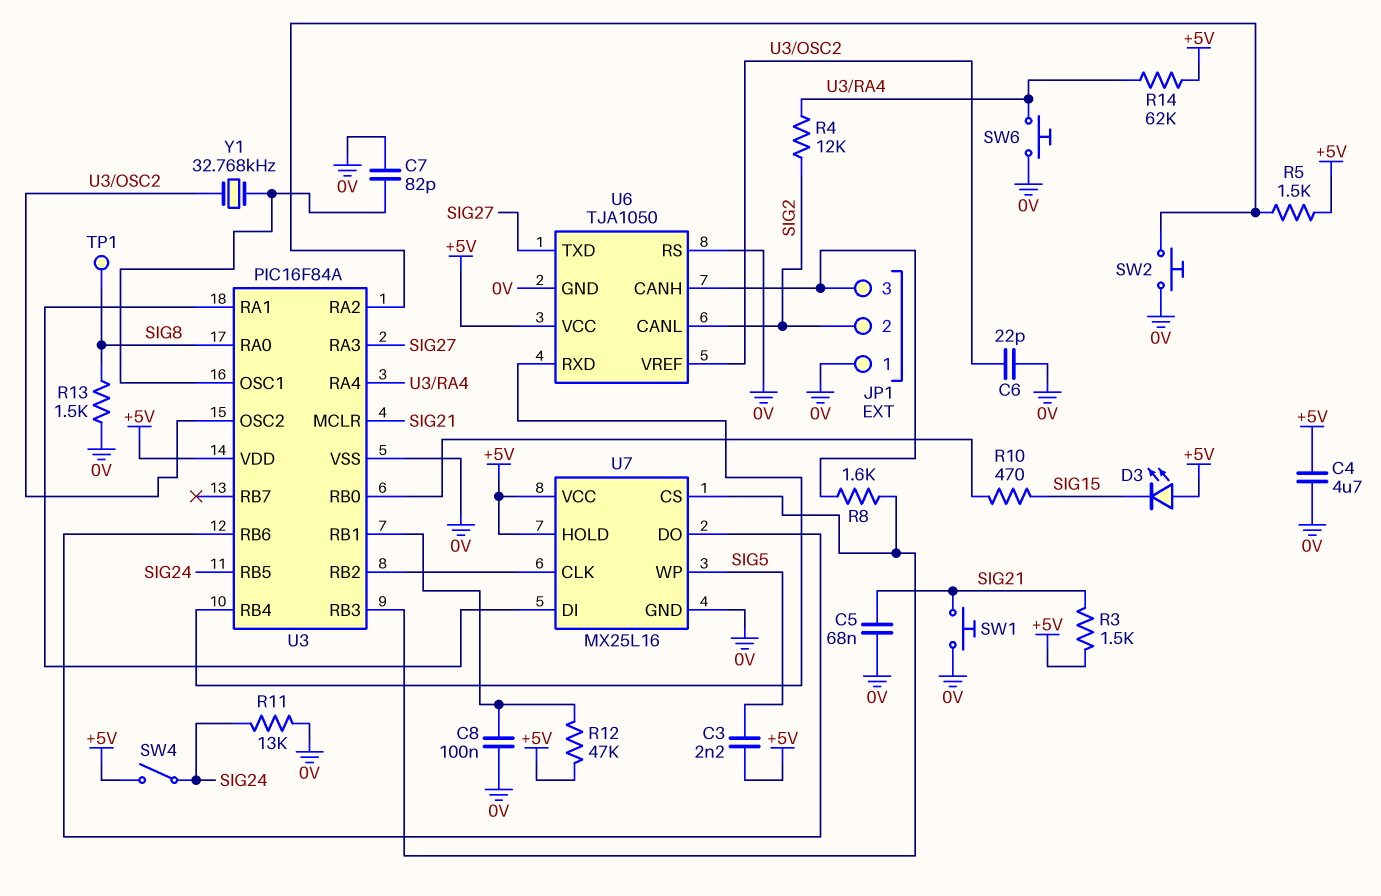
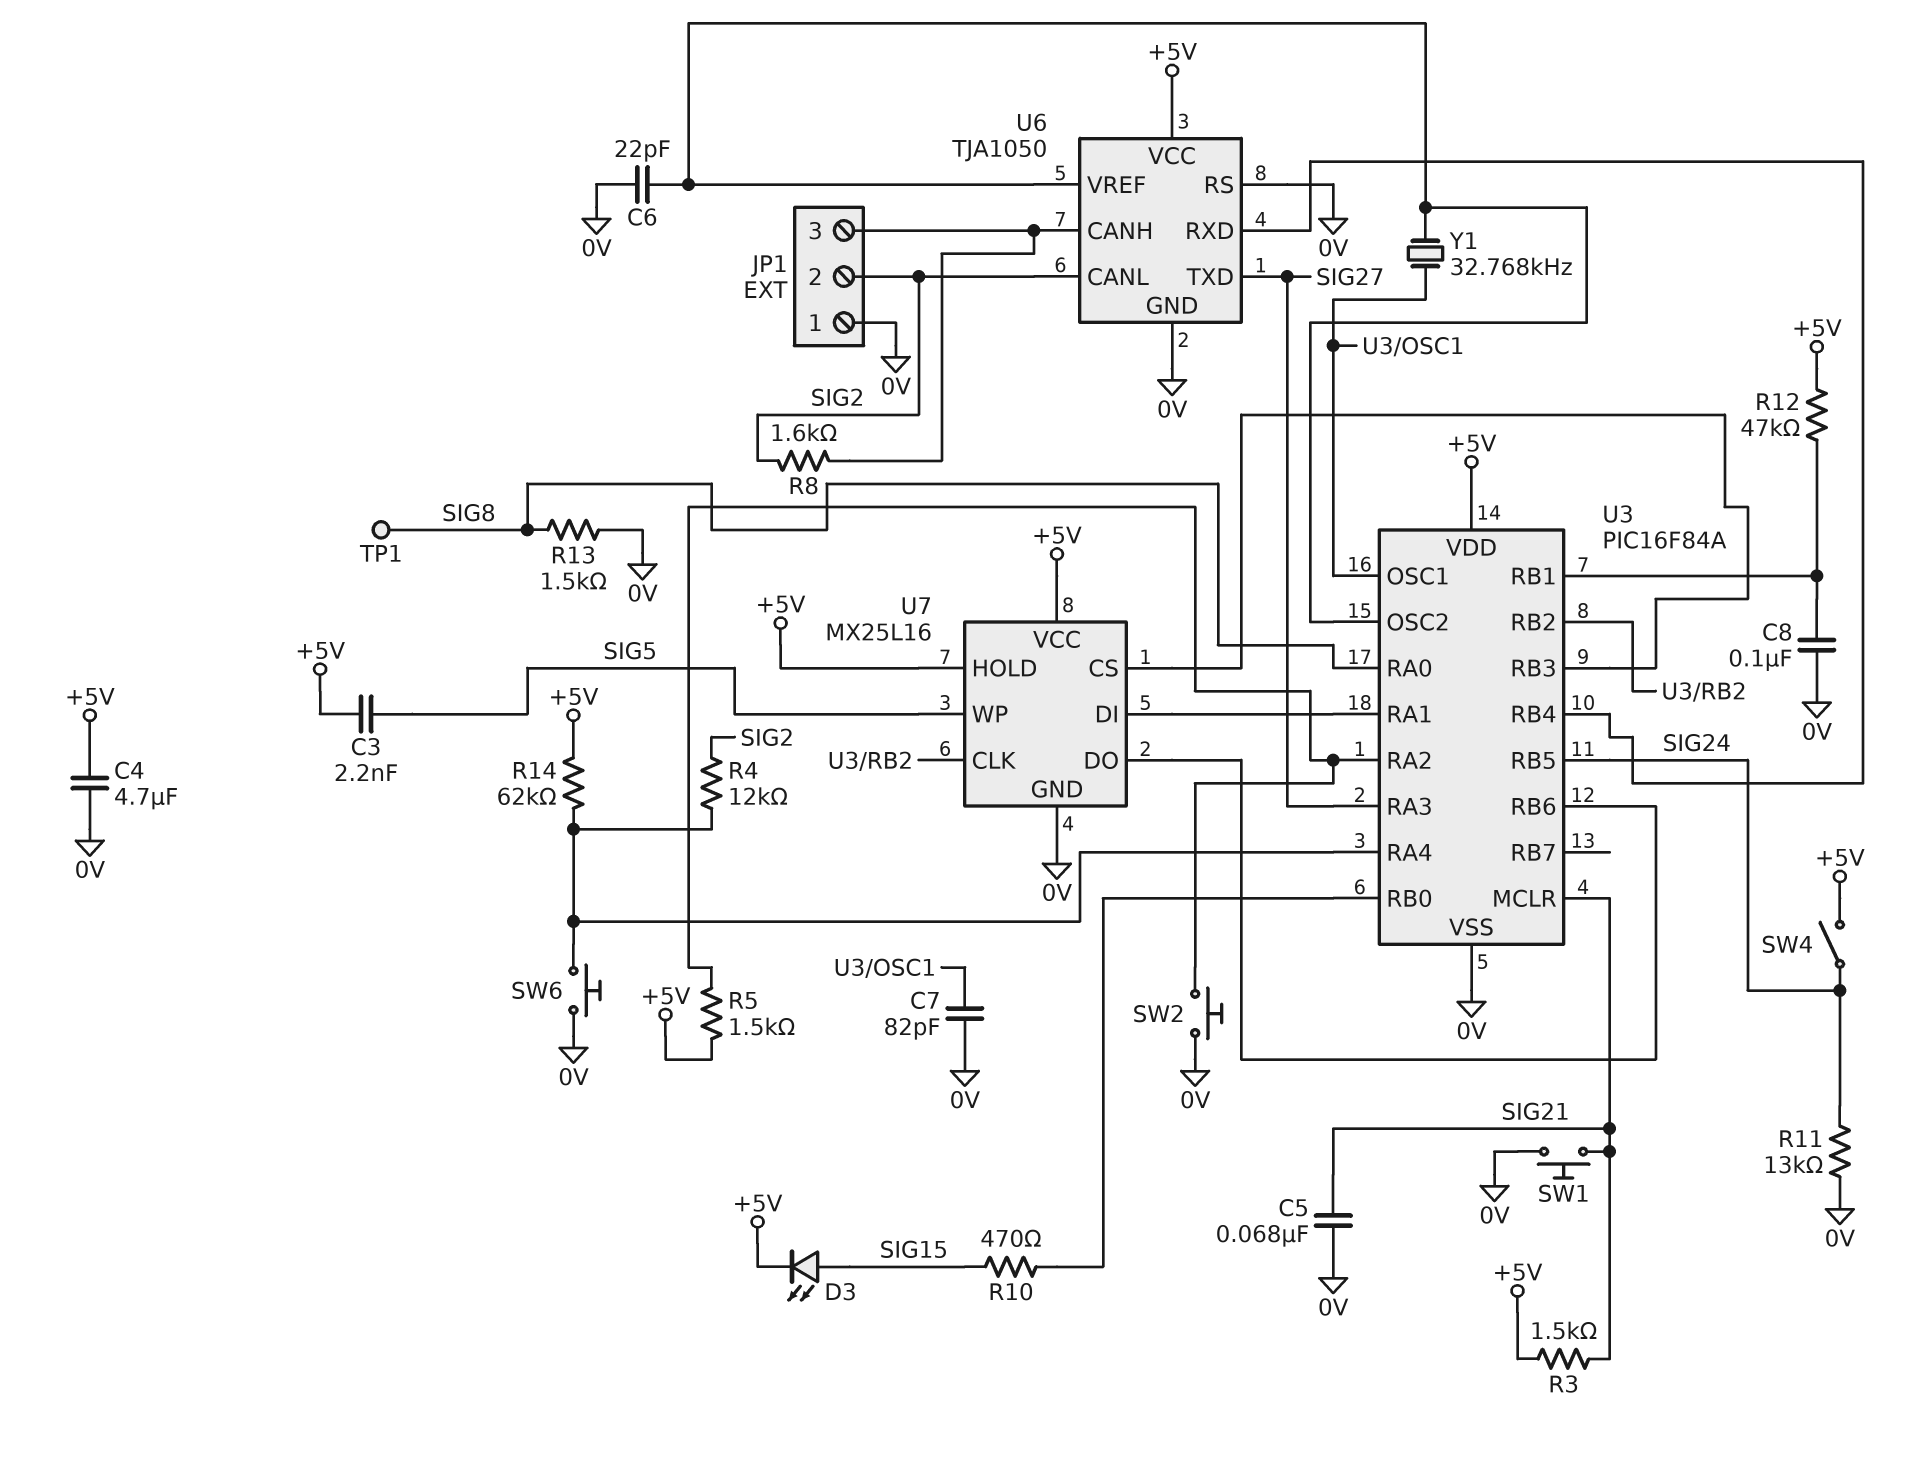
D3: LED (A +5V, K SIG15) -> LED (A SIG15, K +5V)
R8: 1.6k (JP1/3, U3/RB3) -> 1.6k (JP1/3, SIG2)

